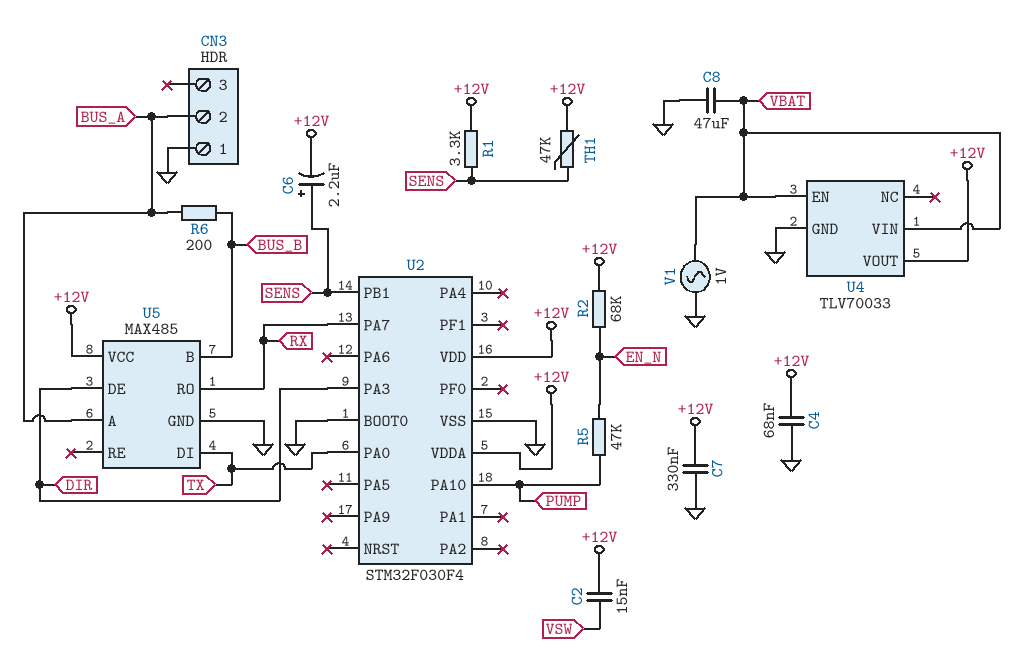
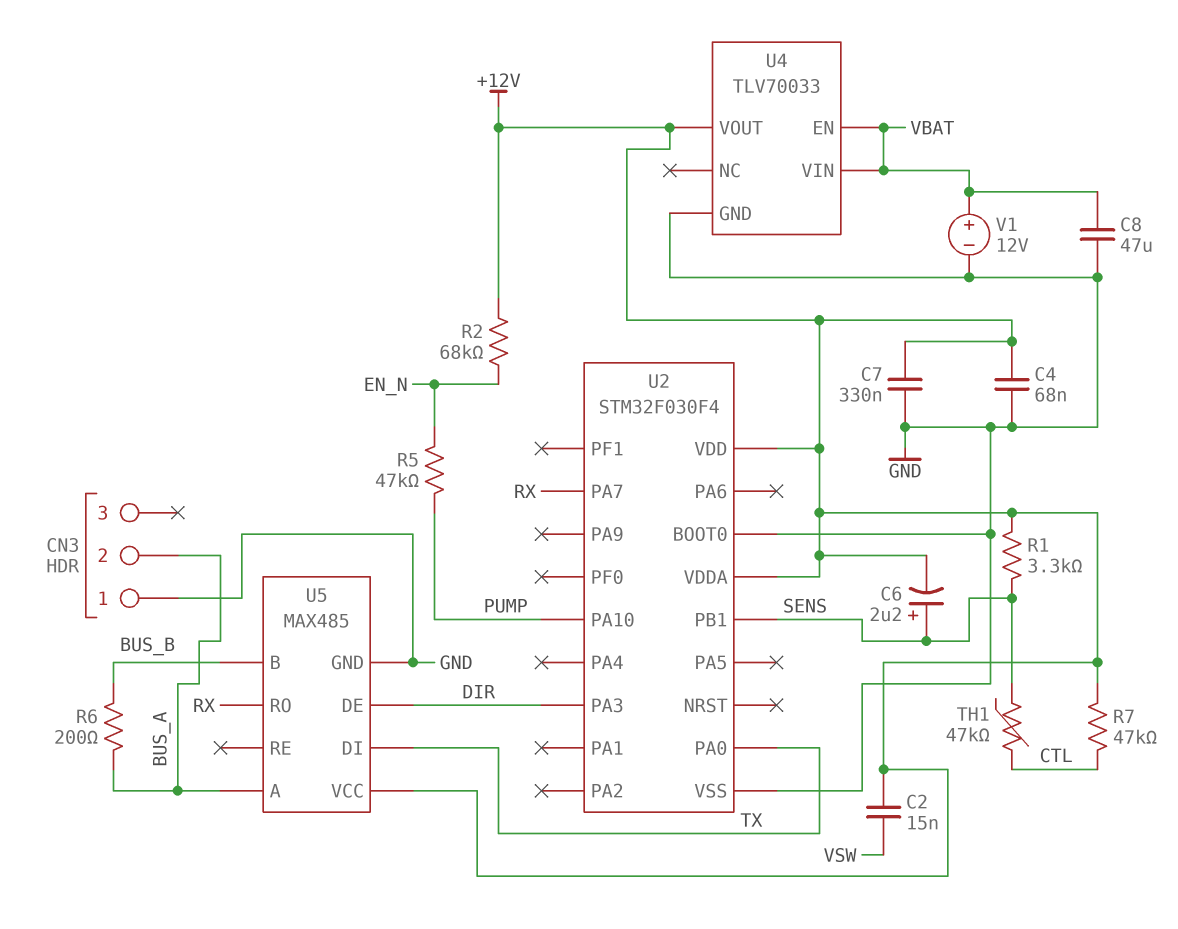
R7: none -> 47k (+12V, CTL)
TH1: 47k (+12V, SENS) -> 47k (CTL, SENS)
V1: AC 1V (GND, VBAT) -> 12V (plus VBAT, minus GND)

